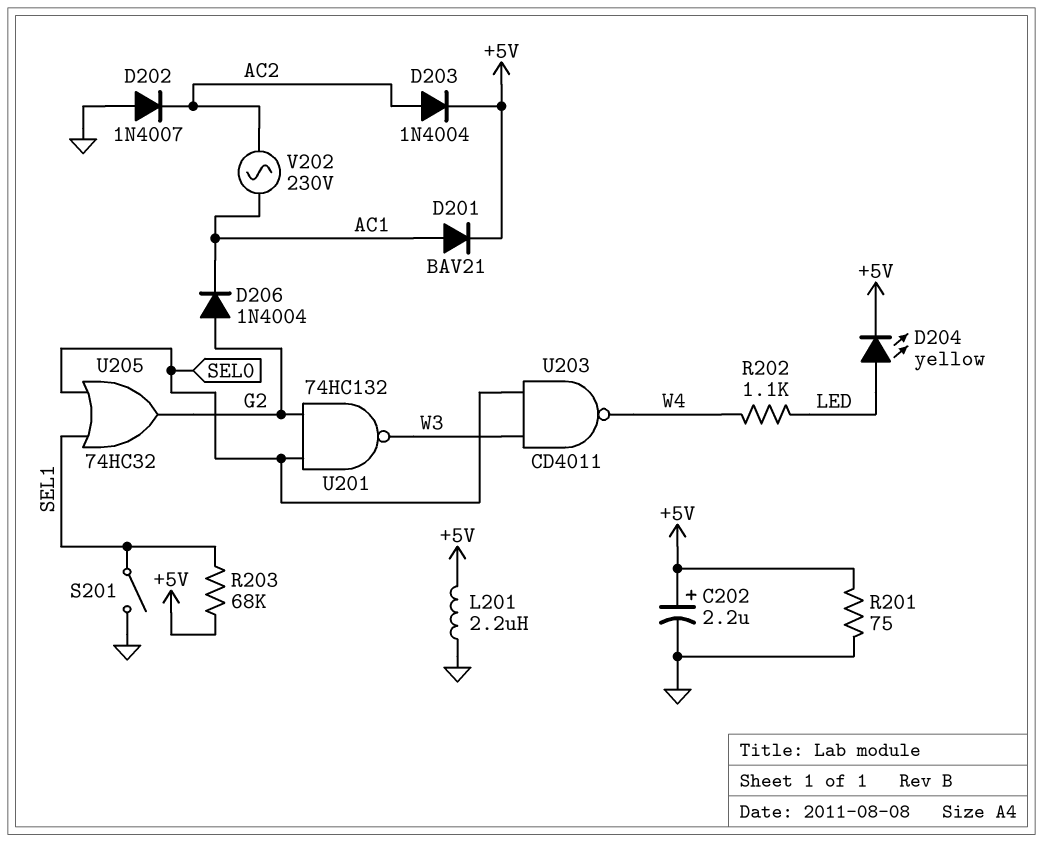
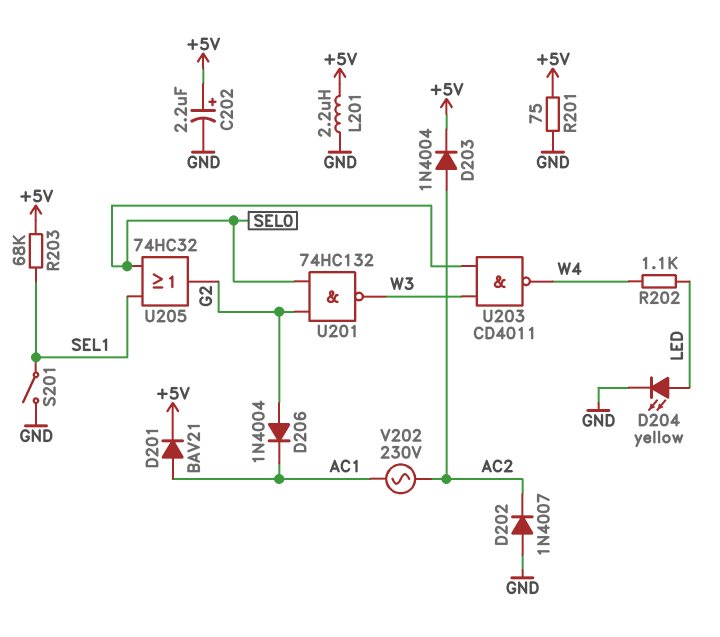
D204: LED yellow (A LED, K +5V) -> LED yellow (A LED, K GND)

